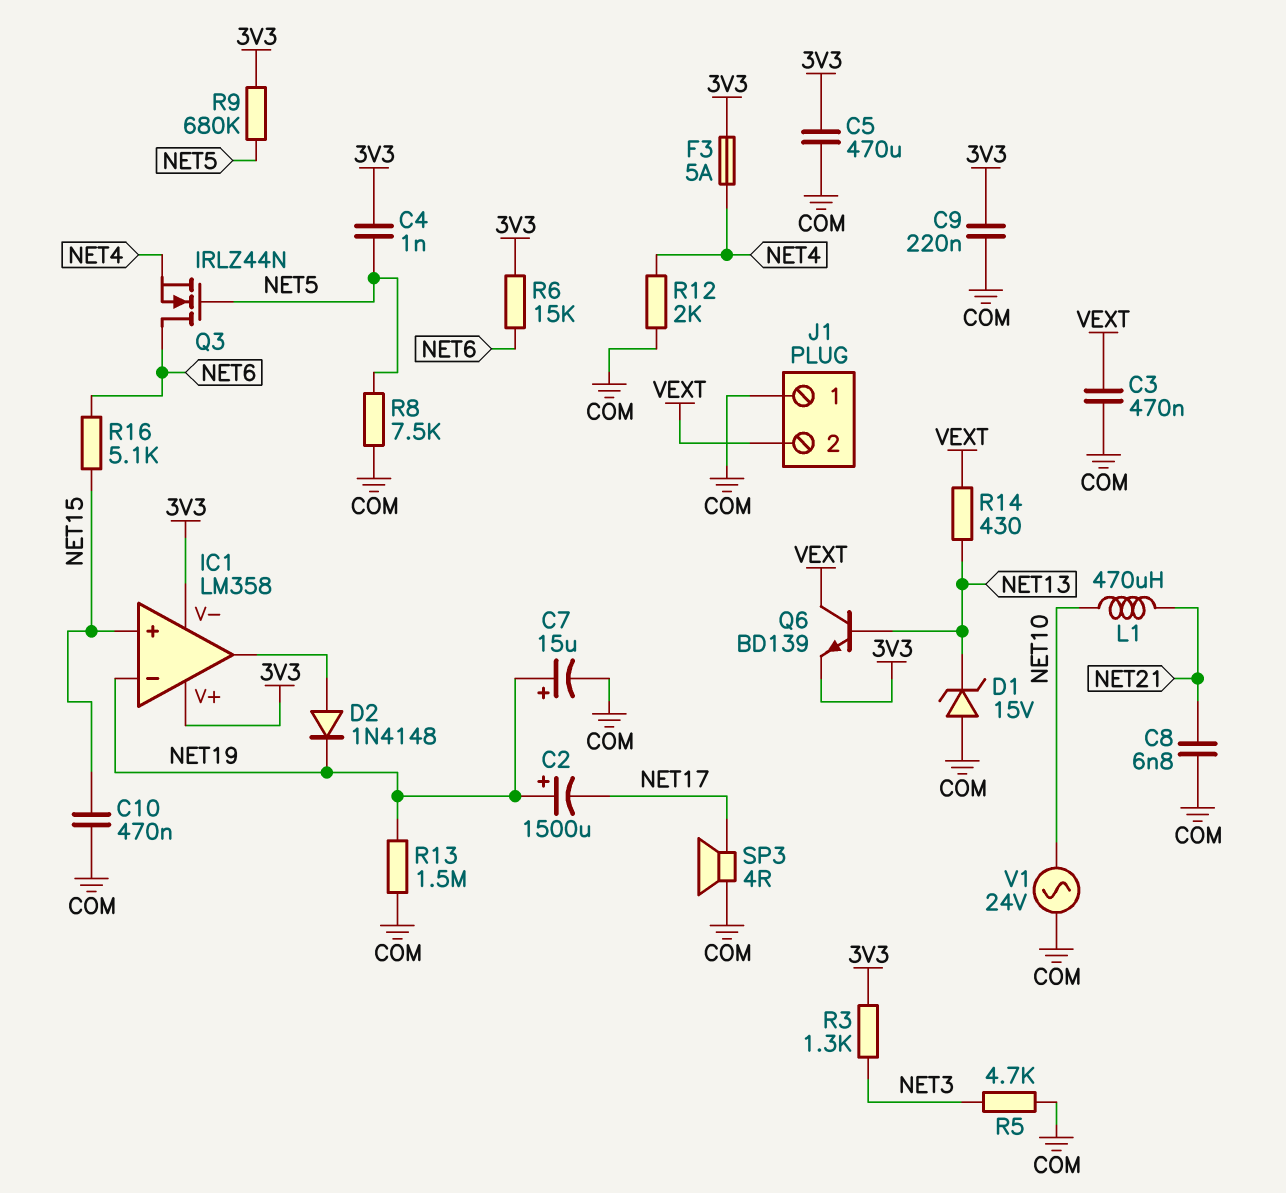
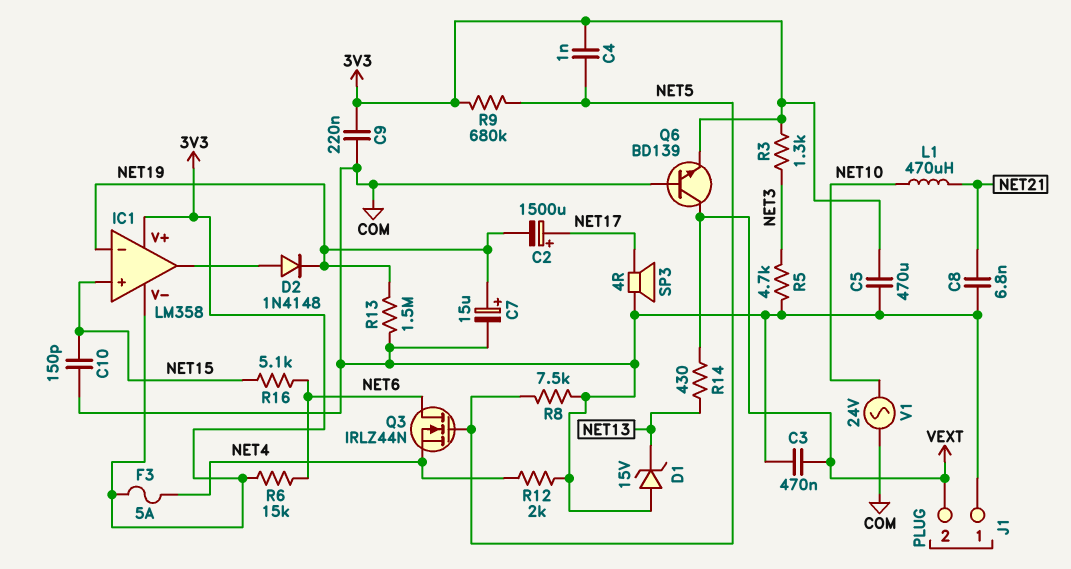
C2: 1500uF (plus NET19, minus NET17) -> 1500uF (plus NET17, minus NET19)
C10: 470nF (COM, NET15) -> 150pF (COM, NET15)
Q6: NPN BD139 (B NET13, C VEXT, E 3V3) -> NPN BD139 (B COM, C VEXT, E 3V3)

